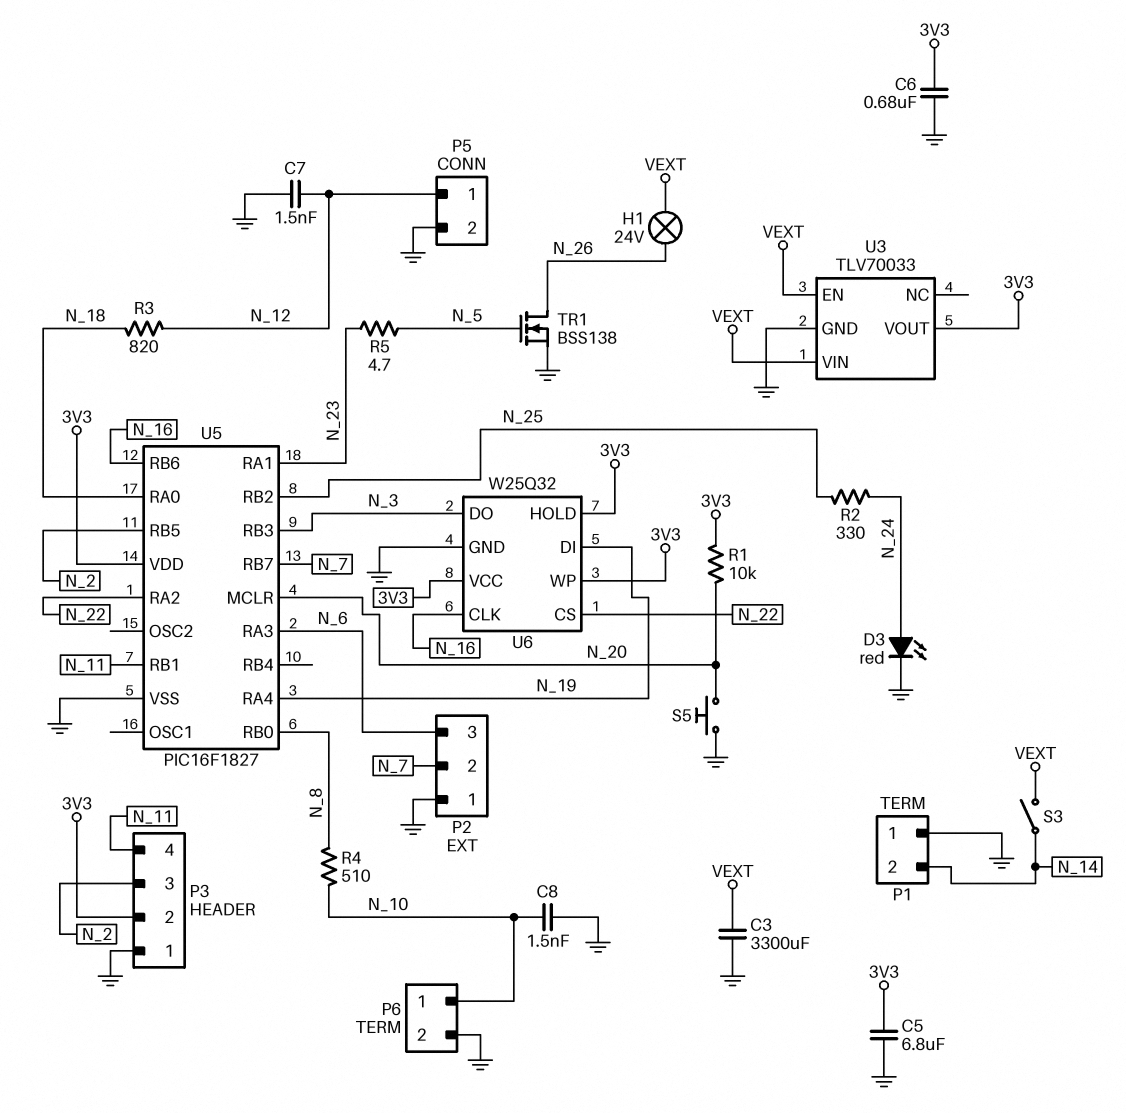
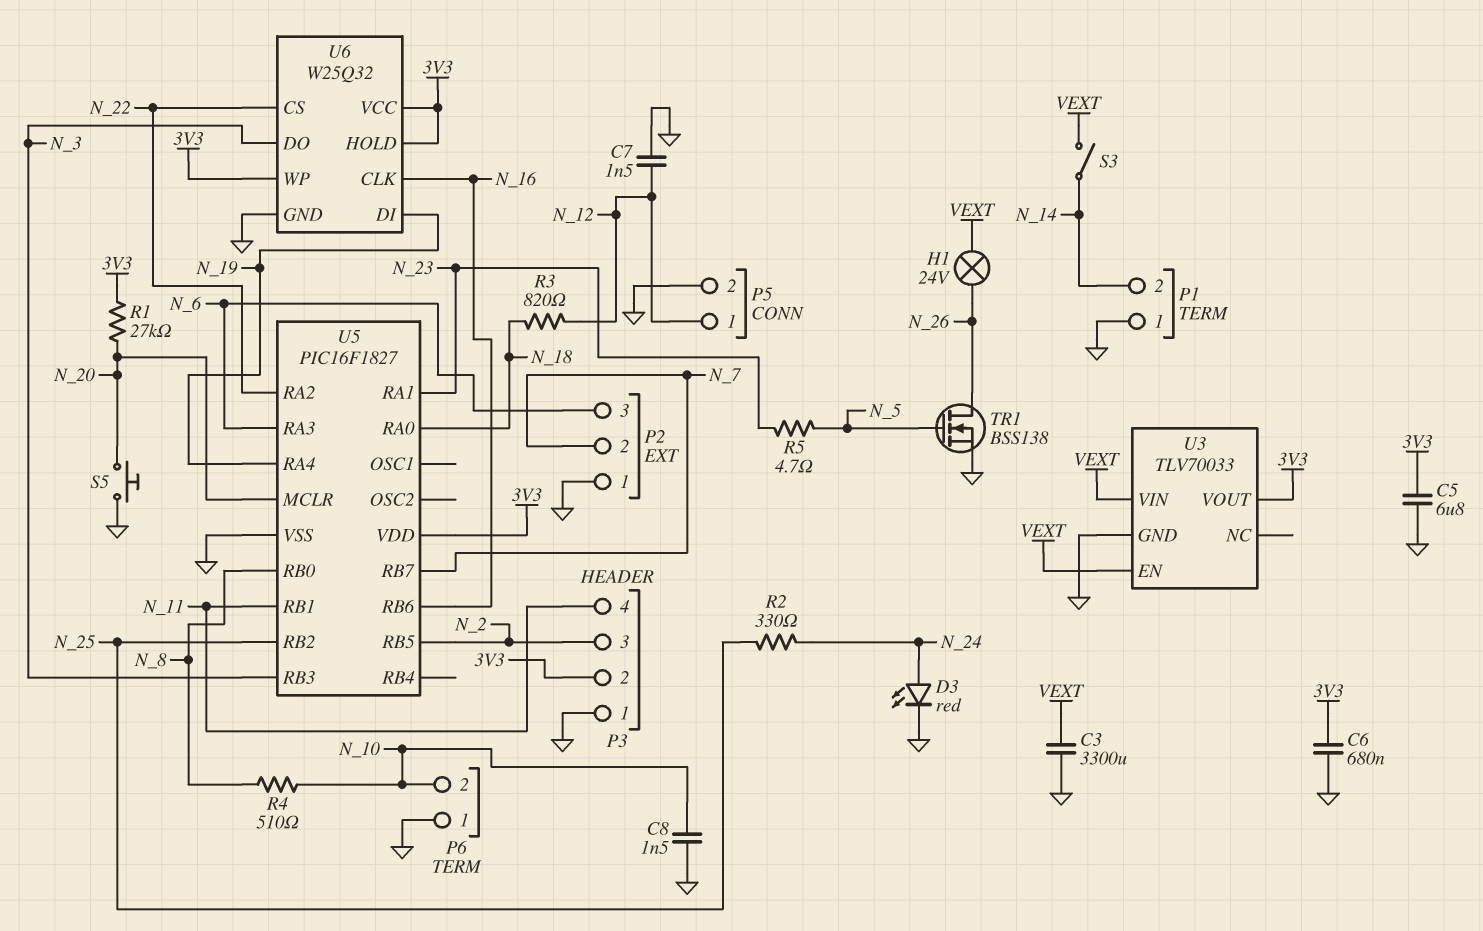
P6 pin 1: N_10 -> GND
P6 pin 2: GND -> N_10
R1: 10k (3V3, N_20) -> 27k (3V3, N_20)

